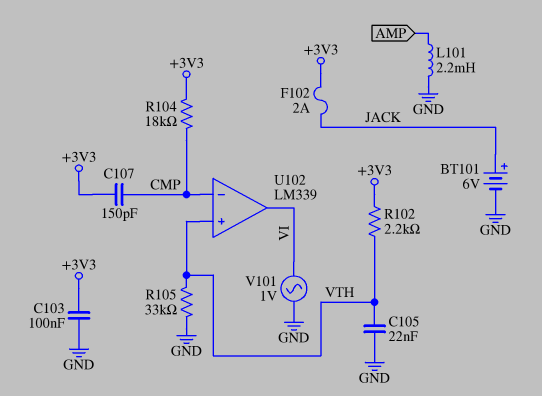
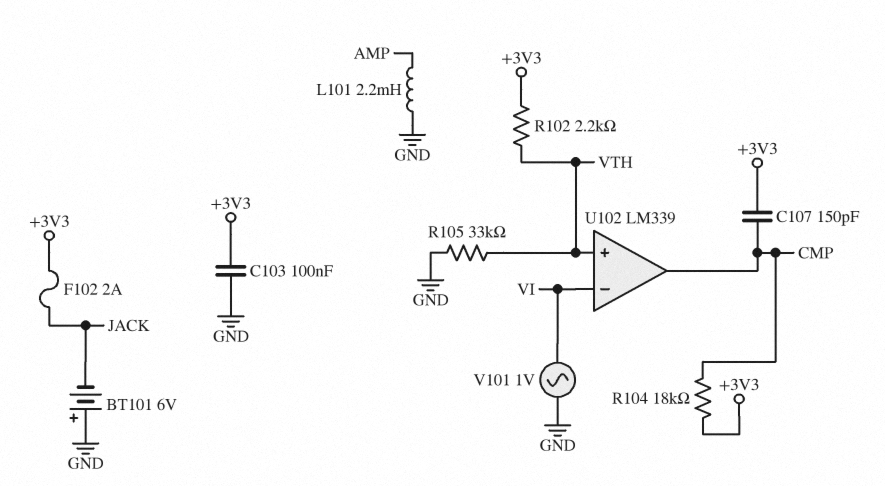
BT101: 6V (plus JACK, minus GND) -> 6V (plus GND, minus JACK)
C105: 22nF (GND, VTH) -> none
U102 pin in-: CMP -> VI
U102 pin out: VI -> CMP

